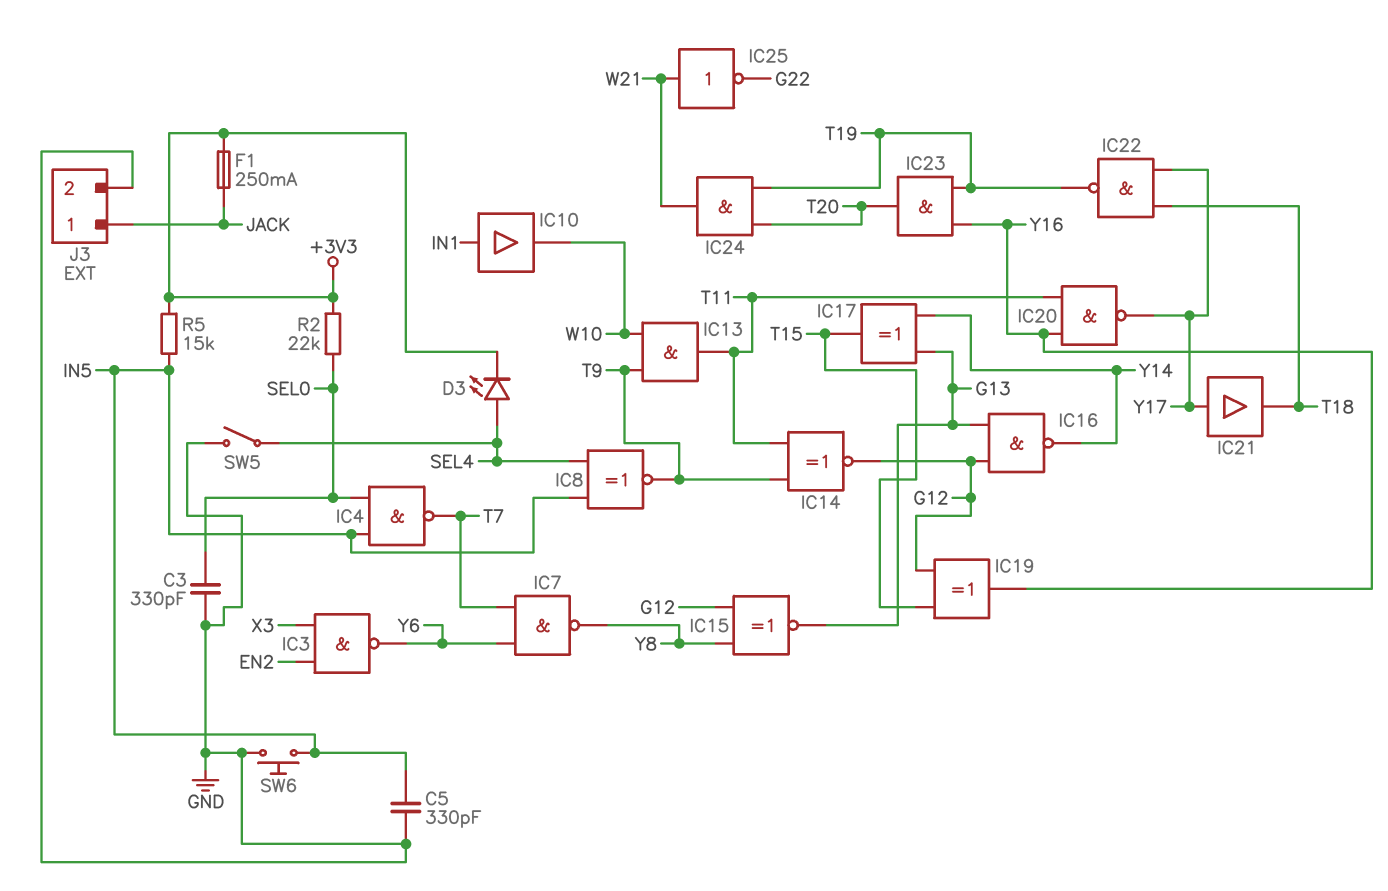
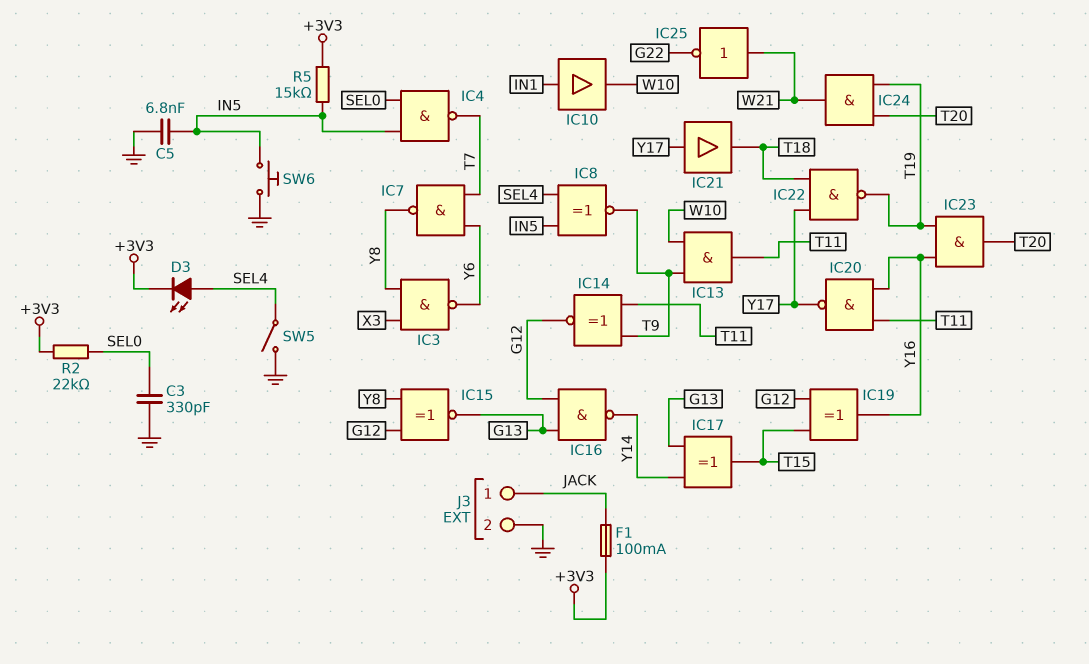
C5: 330pF (GND, IN5) -> 6.8nF (GND, IN5)
F1: 250mA (+3V3, JACK) -> 100mA (+3V3, JACK)
IC3: NAND (in EN2, in X3, out Y6) -> NAND (in X3, in Y8, out Y6)

